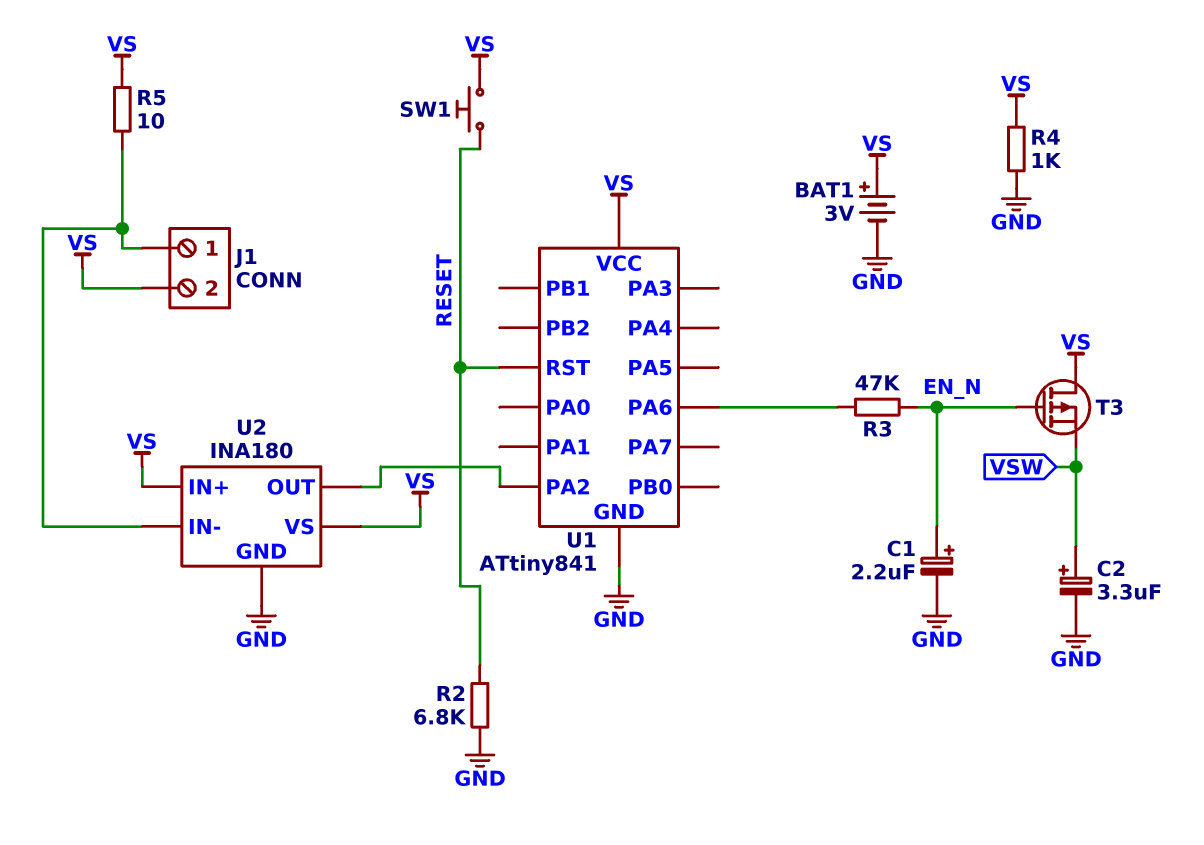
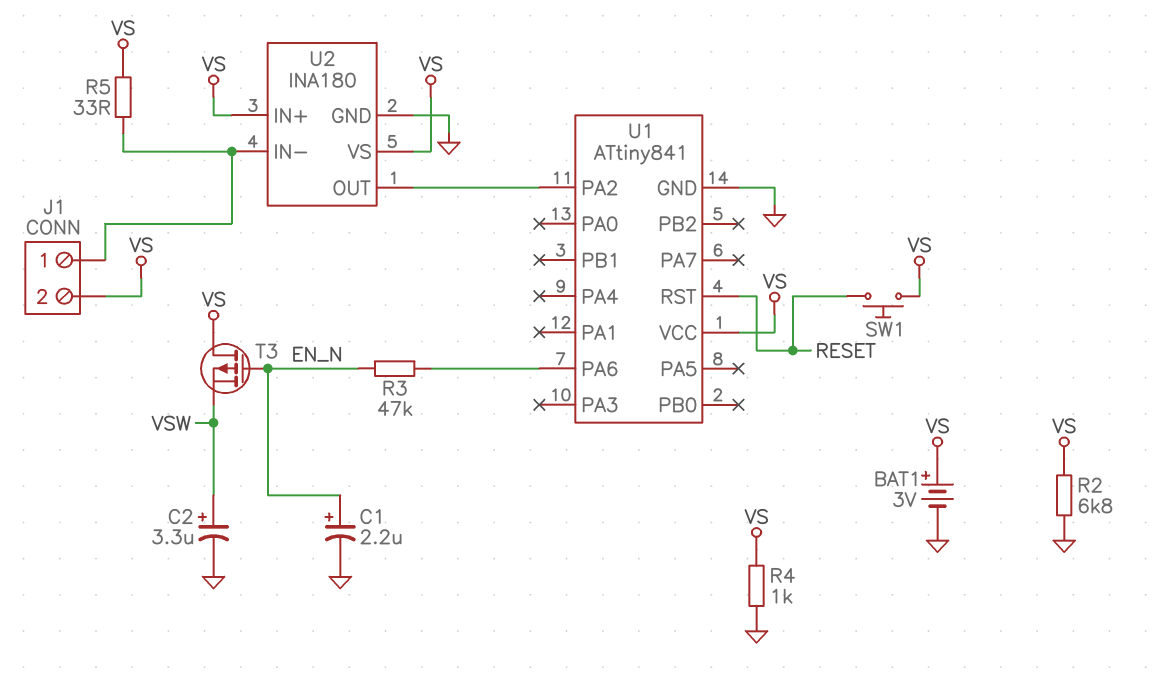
R2: 6.8k (GND, RESET) -> 6.8k (GND, VS)
R5: 10 (J1/1, VS) -> 33 (J1/1, VS)

